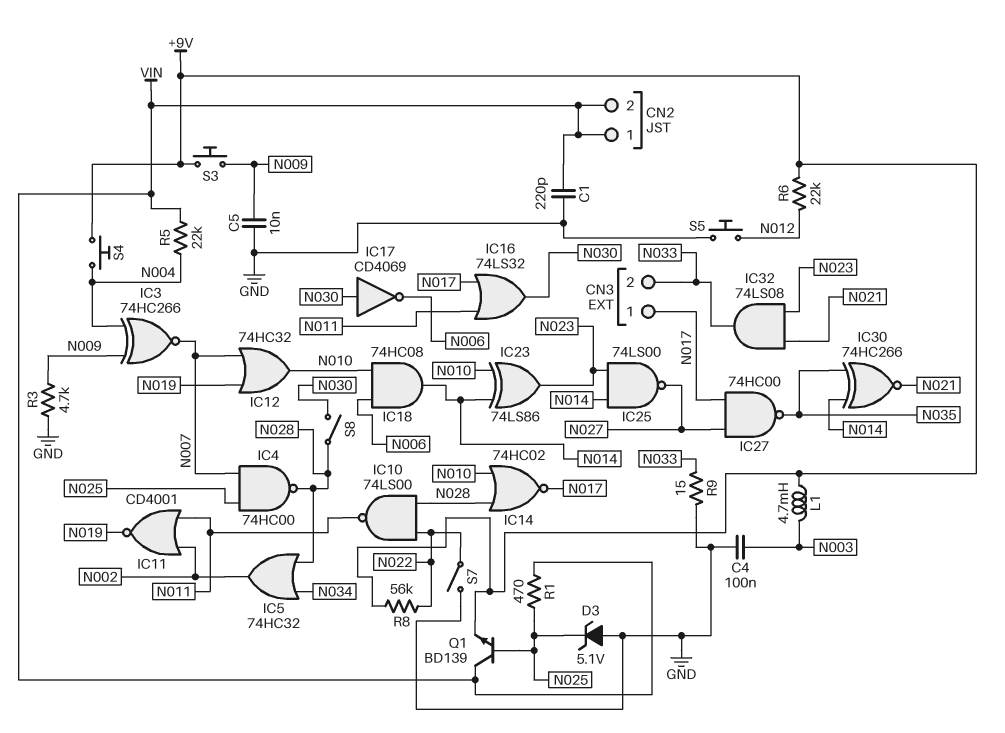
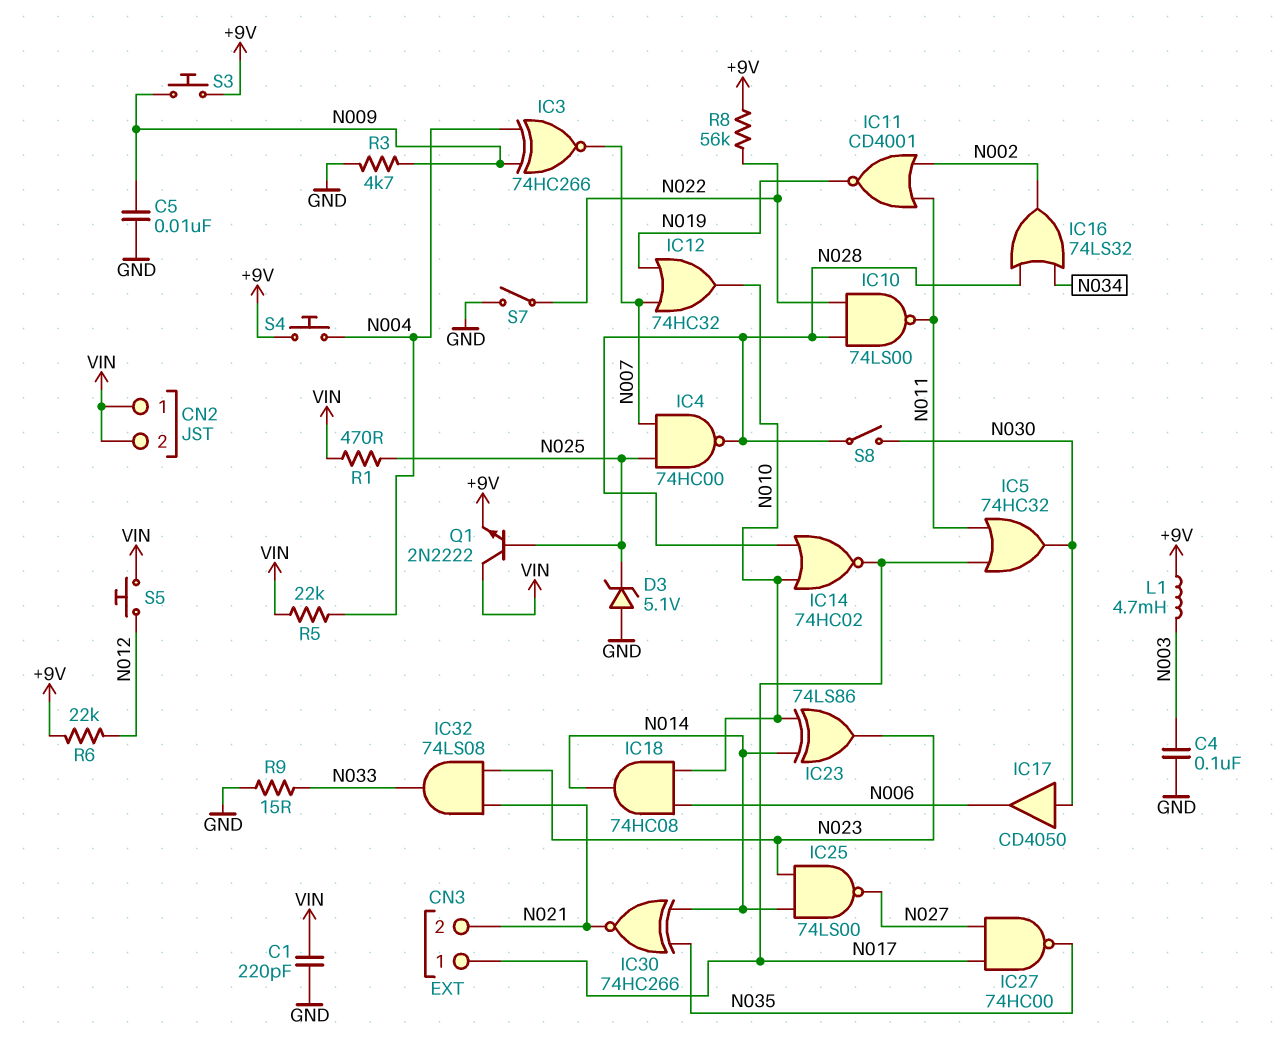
CN3 pin 2: N033 -> N021
IC5: OR 74HC32 (in N028, in N034, out N002) -> OR 74HC32 (in N011, in N017, out N030)
IC16: OR 74LS32 (in N011, in N017, out N030) -> OR 74LS32 (in N028, in N034, out N002)
IC17: NOT CD4069 (in N030, out N006) -> buffer CD4050 (in N030, out N006)
Q1: NPN BD139 (B N025, C VIN, E +9V) -> NPN 2N2222 (B N025, C VIN, E +9V)
S5: button (GND, N012) -> button (N012, VIN)

